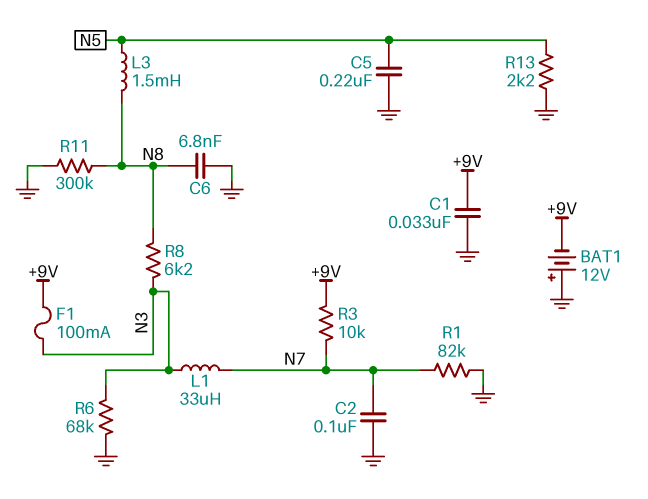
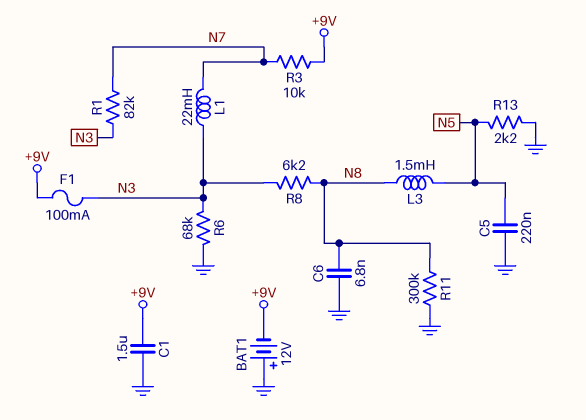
C1: 33nF (+9V, GND) -> 1.5uF (+9V, GND)
C2: 100nF (GND, N7) -> none
L1: 33uH (N3, N7) -> 22mH (N3, N7)
R1: 82k (GND, N7) -> 82k (N3, N7)

